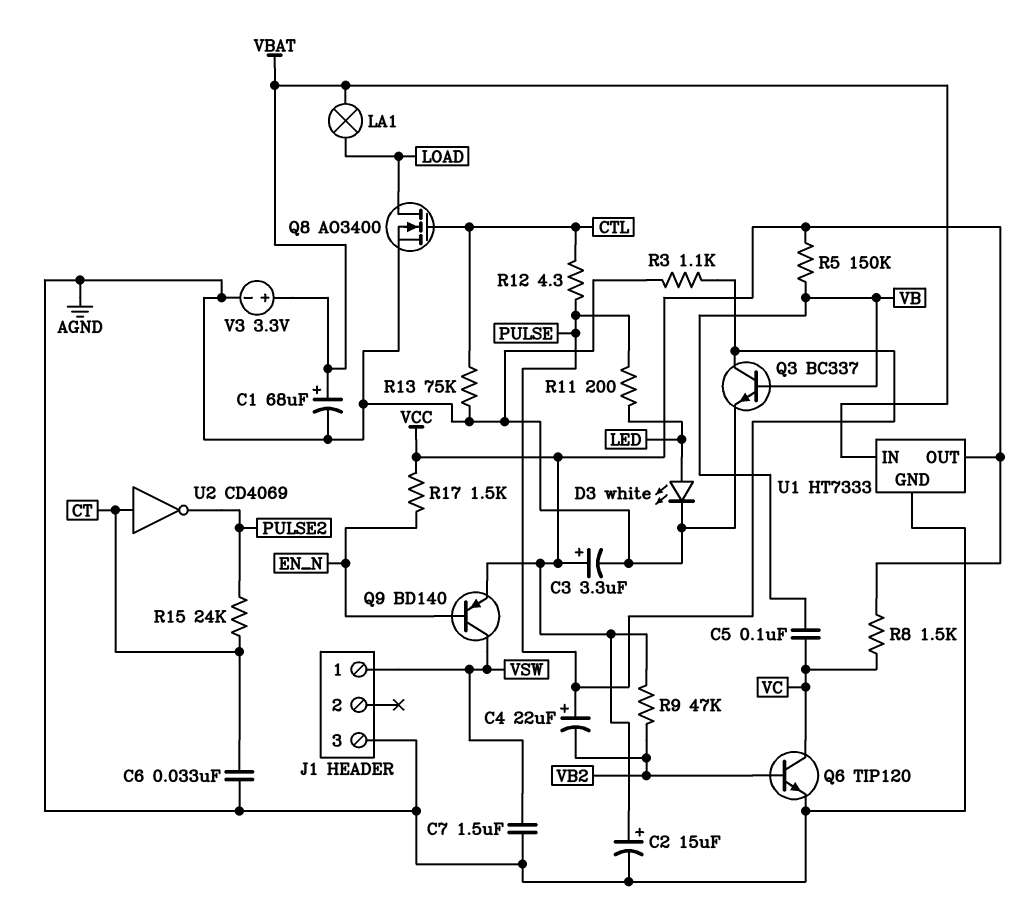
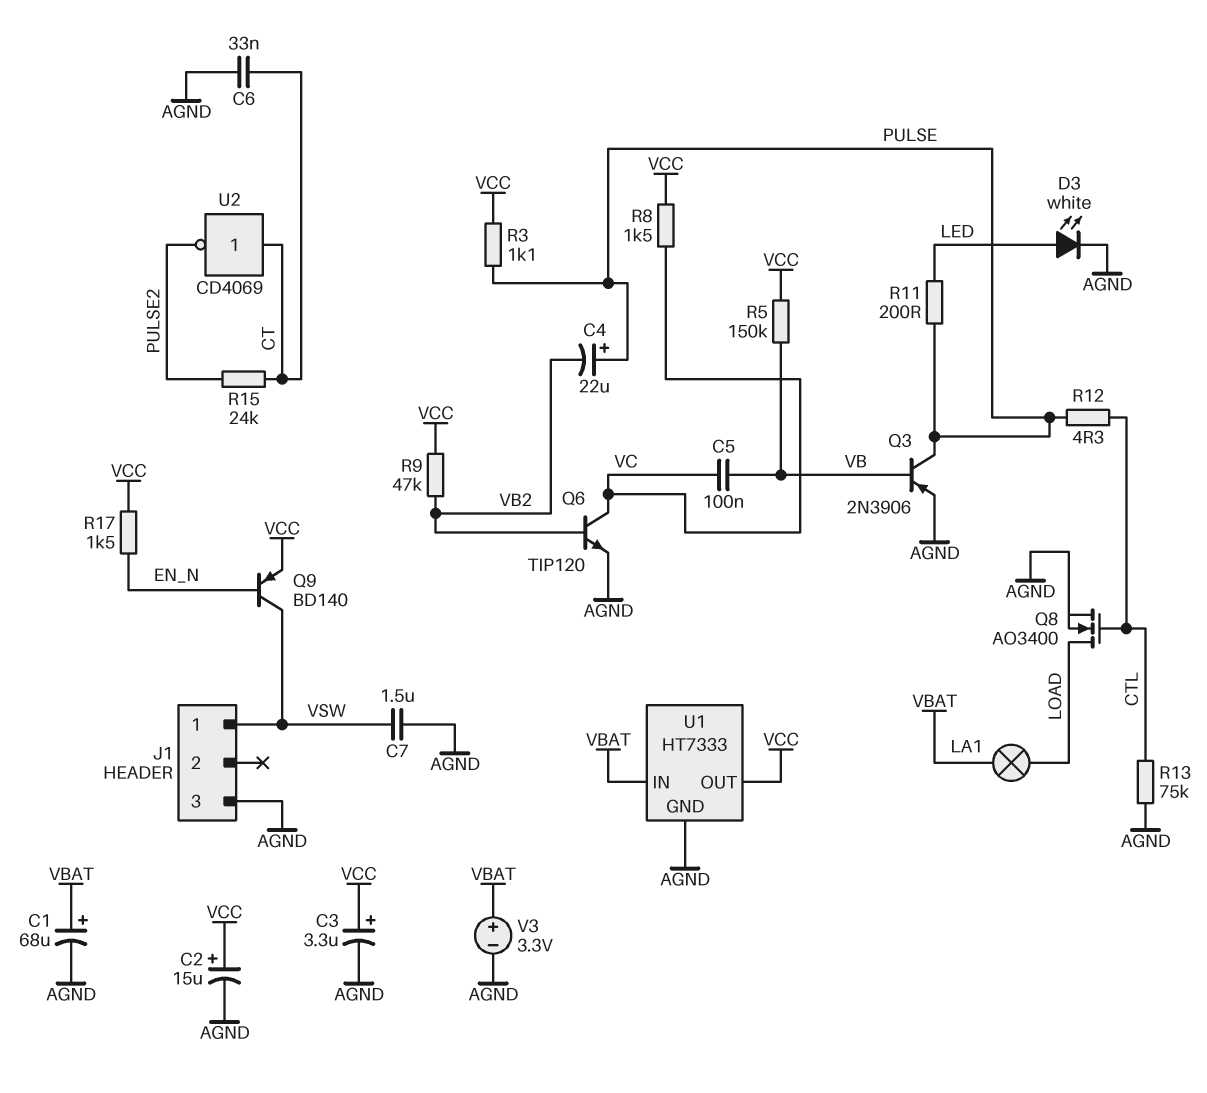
Q3: NPN BC337 (B VB, C PULSE, E AGND) -> PNP 2N3906 (B VB, C PULSE, E AGND)
R3: 1.1k (AGND, PULSE) -> 1.1k (PULSE, VCC)

